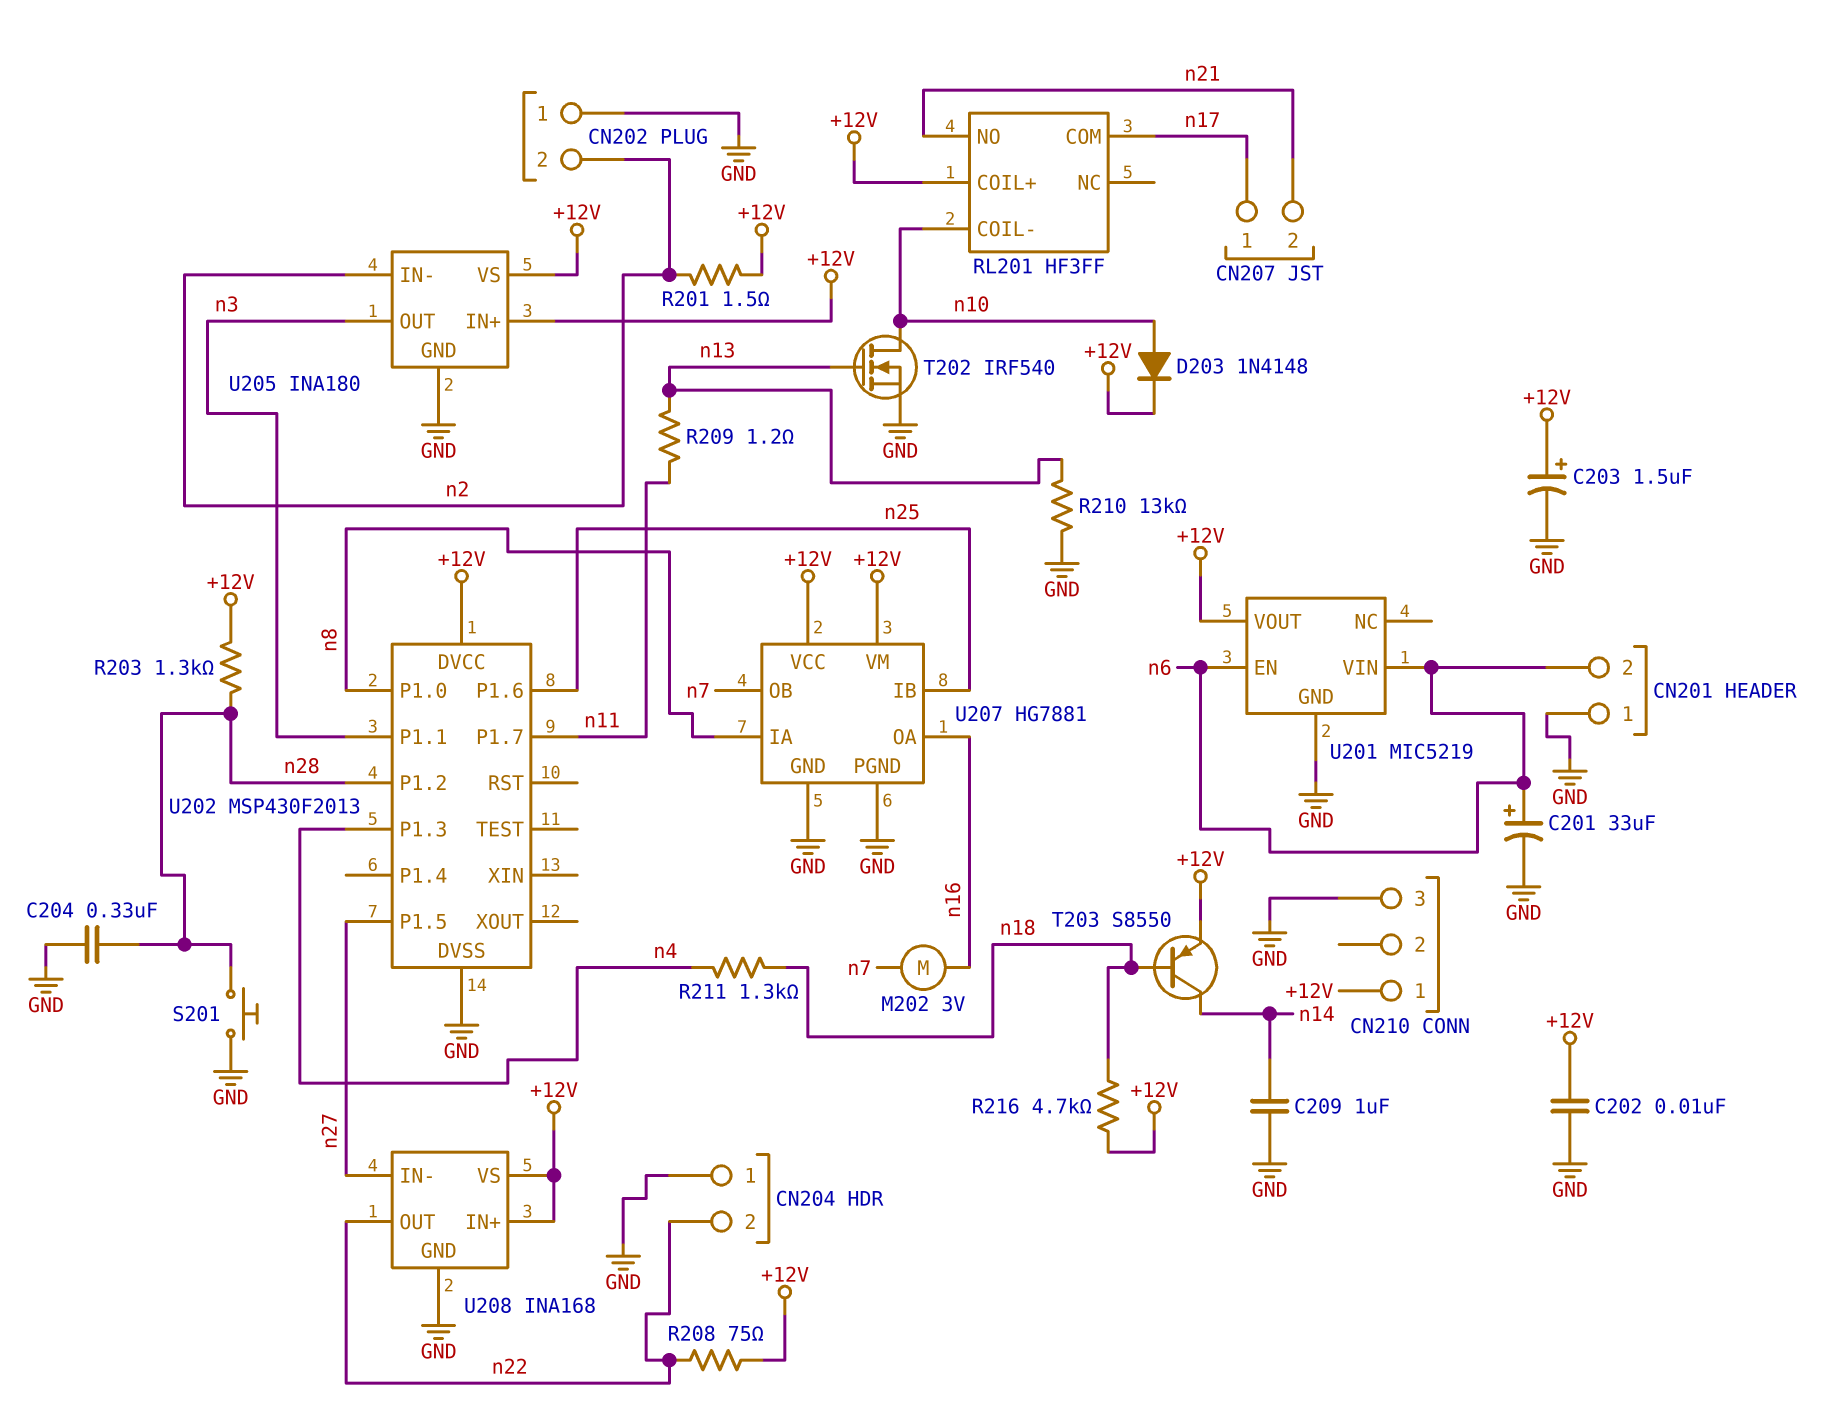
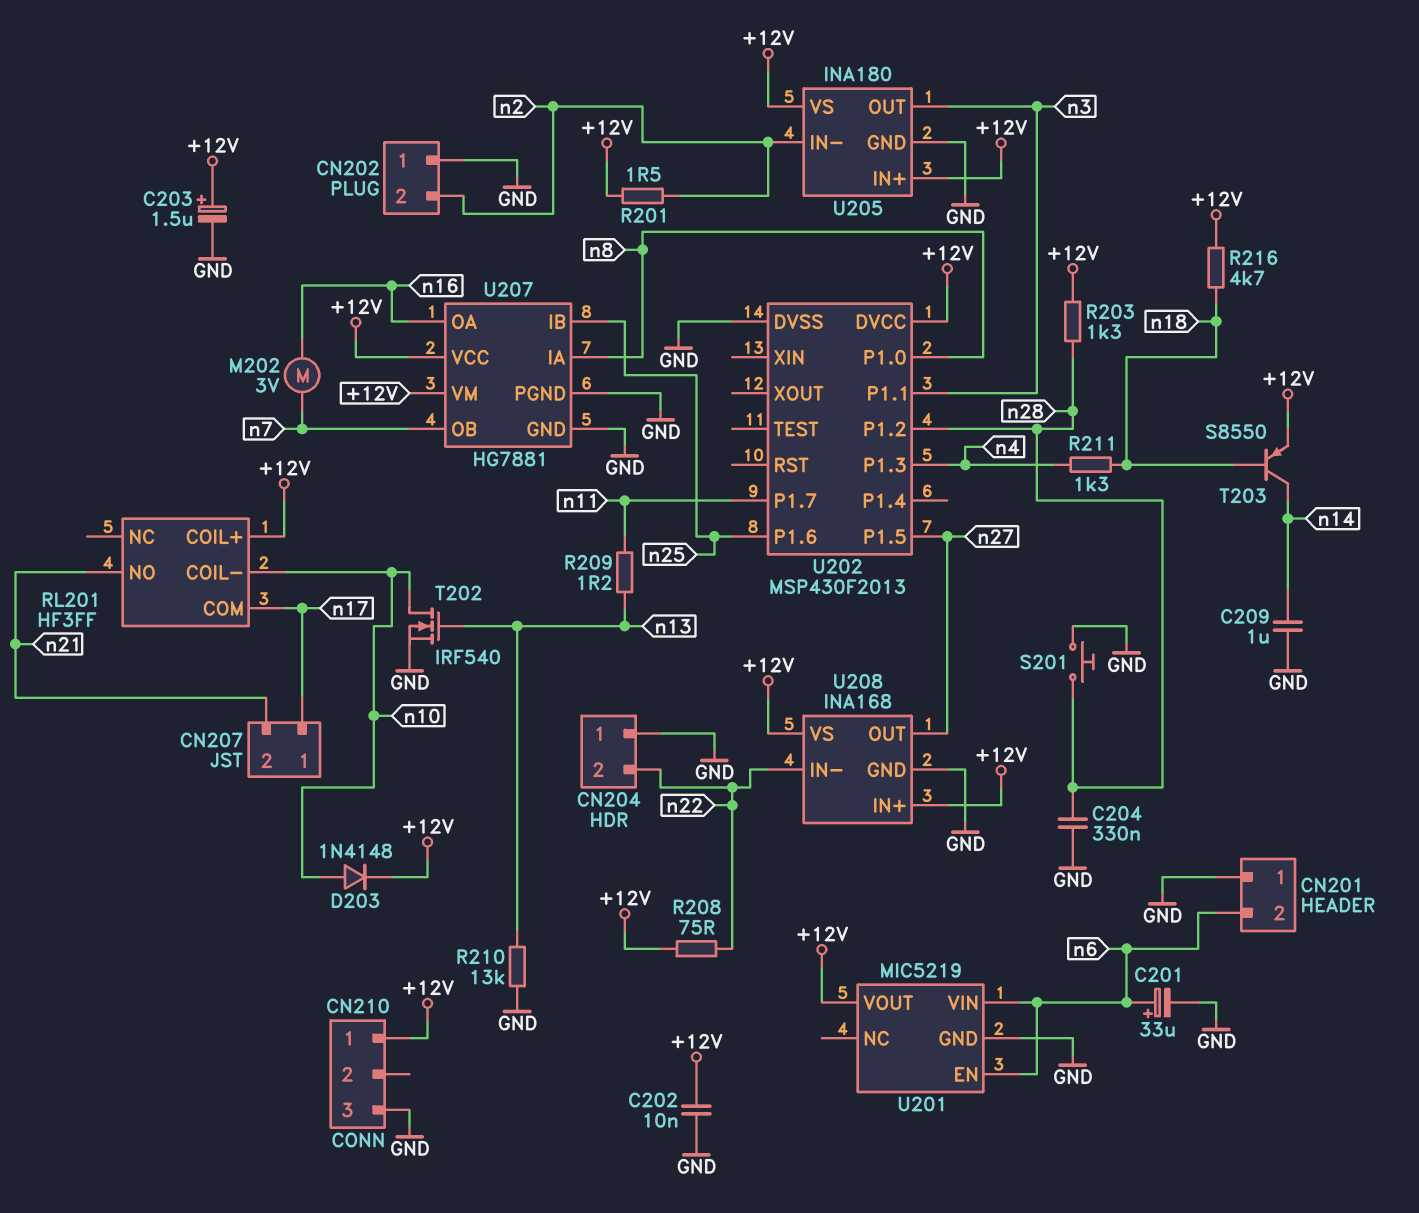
U208 pin IN-: n27 -> n22
U208 pin OUT: n22 -> n27

